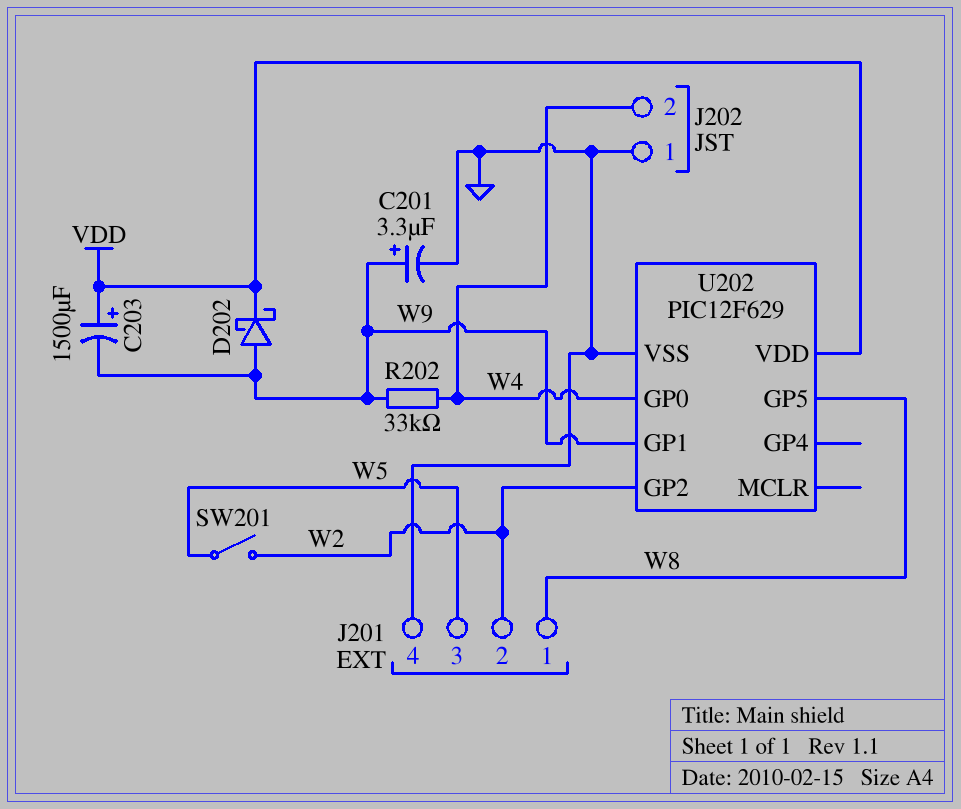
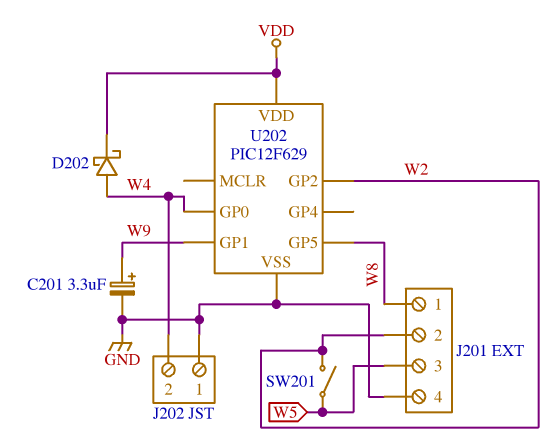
C203: 1500uF (plus VDD, minus W9) -> none
D202: schottky (A W9, K VDD) -> schottky (A W4, K VDD)
R202: 33k (W4, W9) -> none

